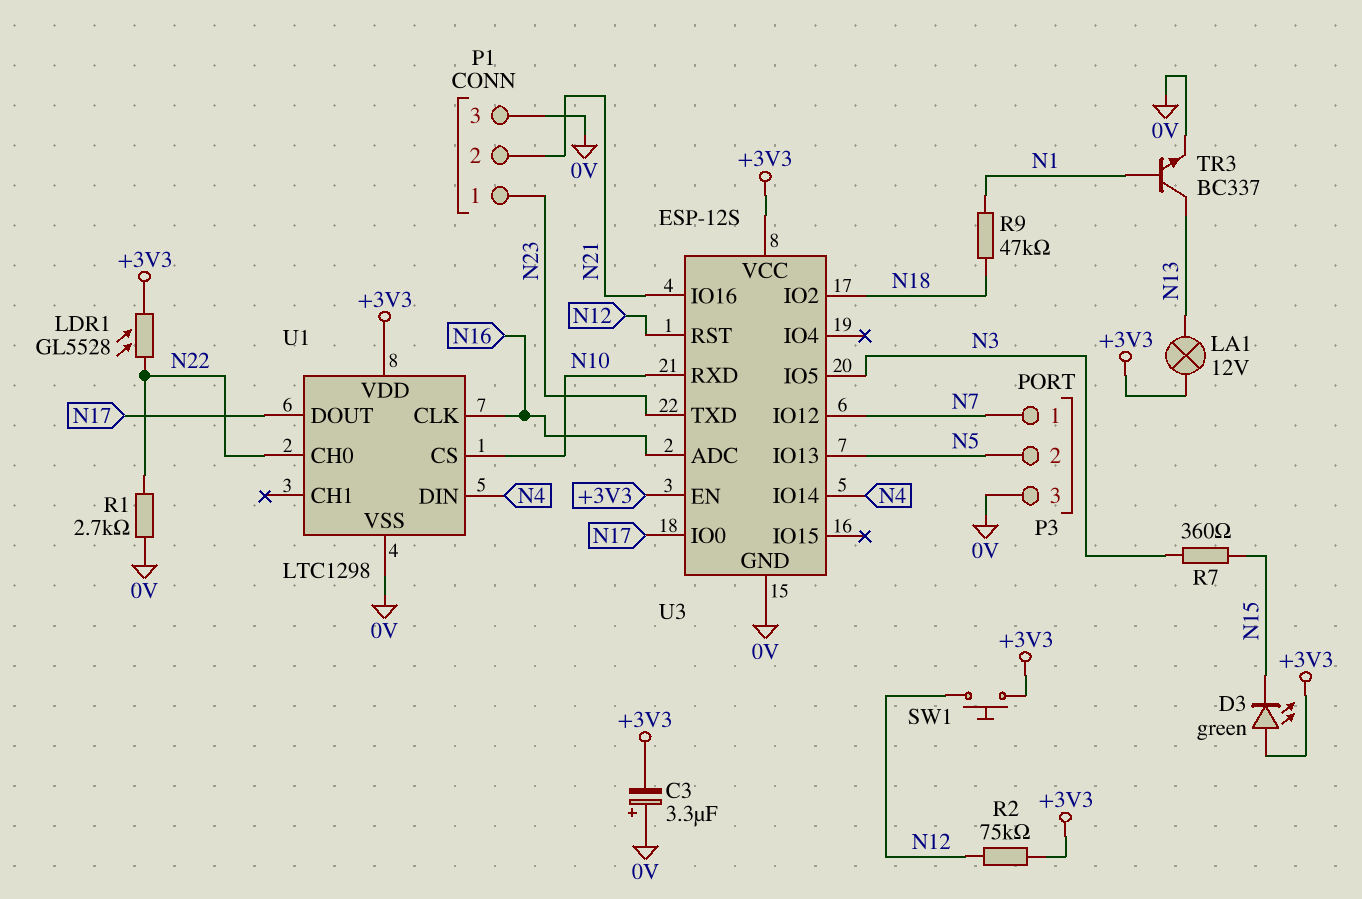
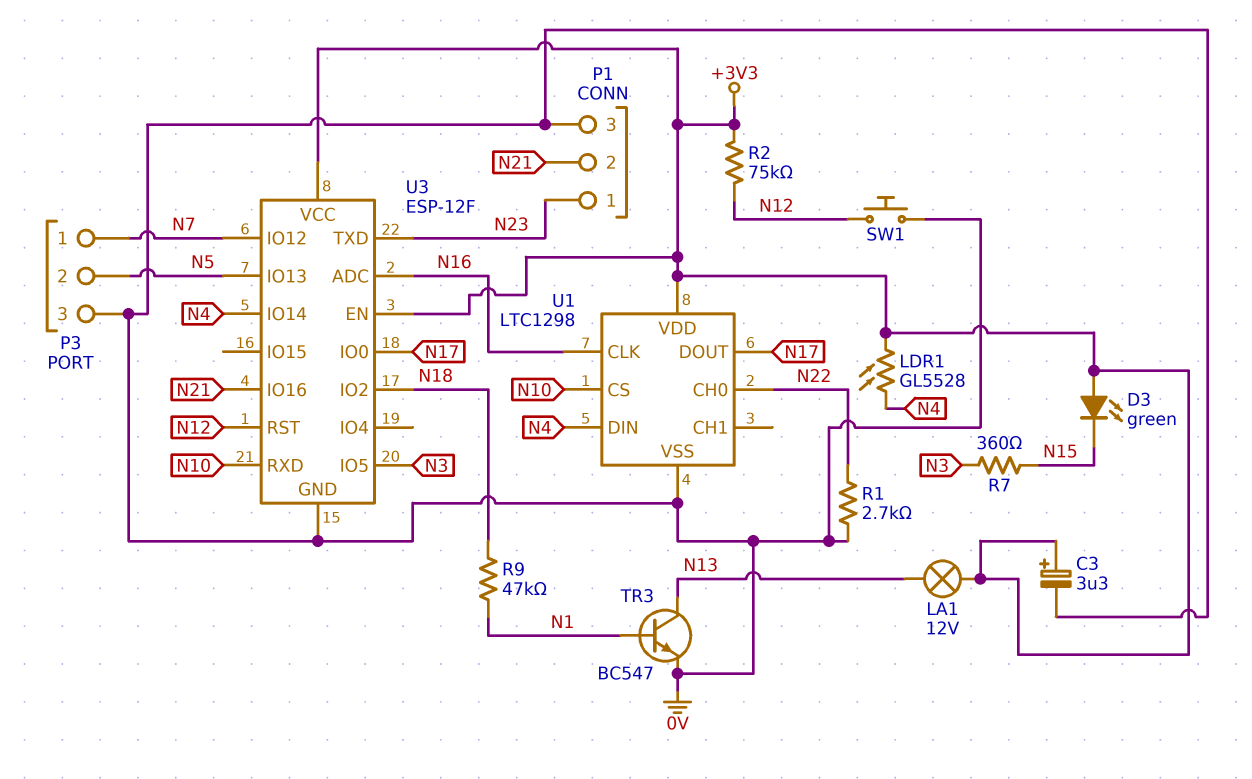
C3: 3.3uF (plus 0V, minus +3V3) -> 3.3uF (plus +3V3, minus 0V)
LDR1: GL5528 (+3V3, N22) -> GL5528 (+3V3, N4)
SW1: button (+3V3, N12) -> button (0V, N12)
TR3: NPN BC337 (B N1, C N13, E 0V) -> NPN BC547 (B N1, C N13, E 0V)
U3: ESP-12S -> ESP-12F

